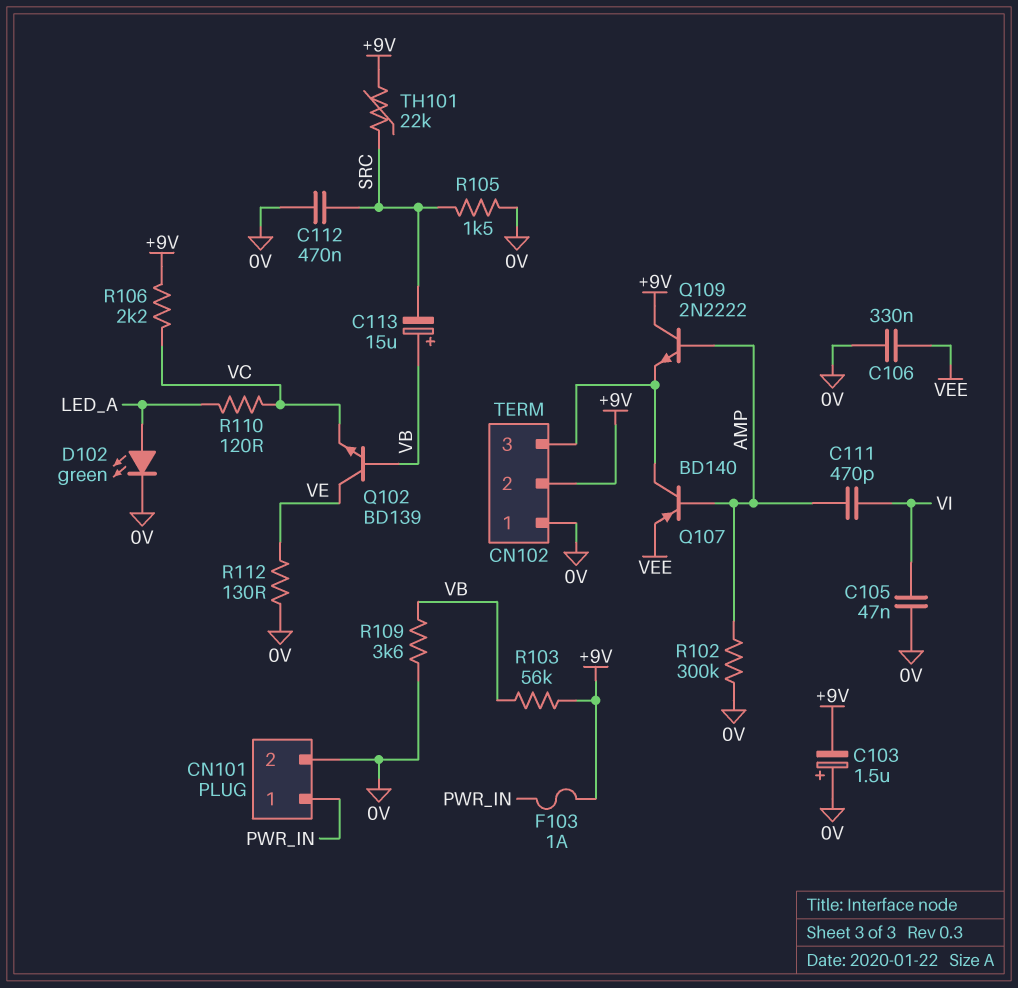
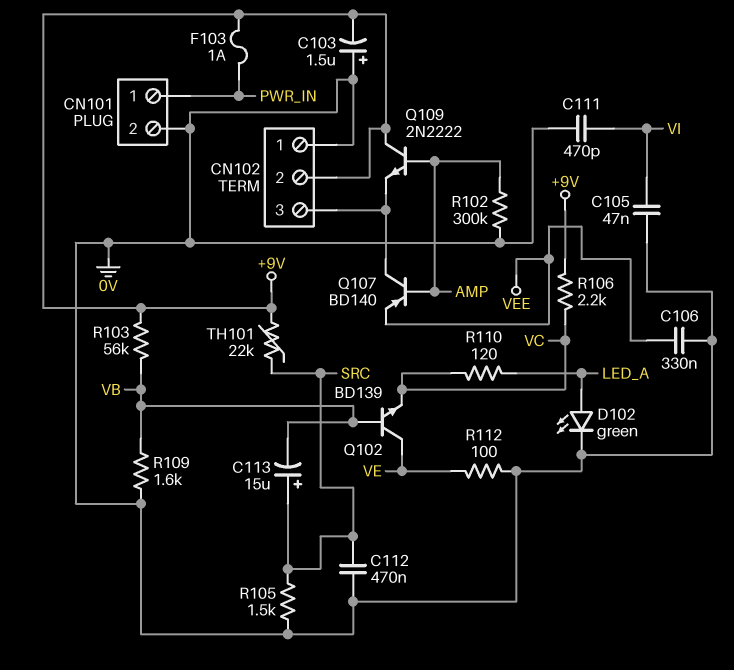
C111: 470pF (AMP, VI) -> 470pF (0V, VI)
C113: 15uF (plus VB, minus SRC) -> 15uF (plus SRC, minus VB)
R109: 3.6k (0V, VB) -> 1.6k (0V, VB)
R112: 130 (0V, VE) -> 100 (0V, VE)

